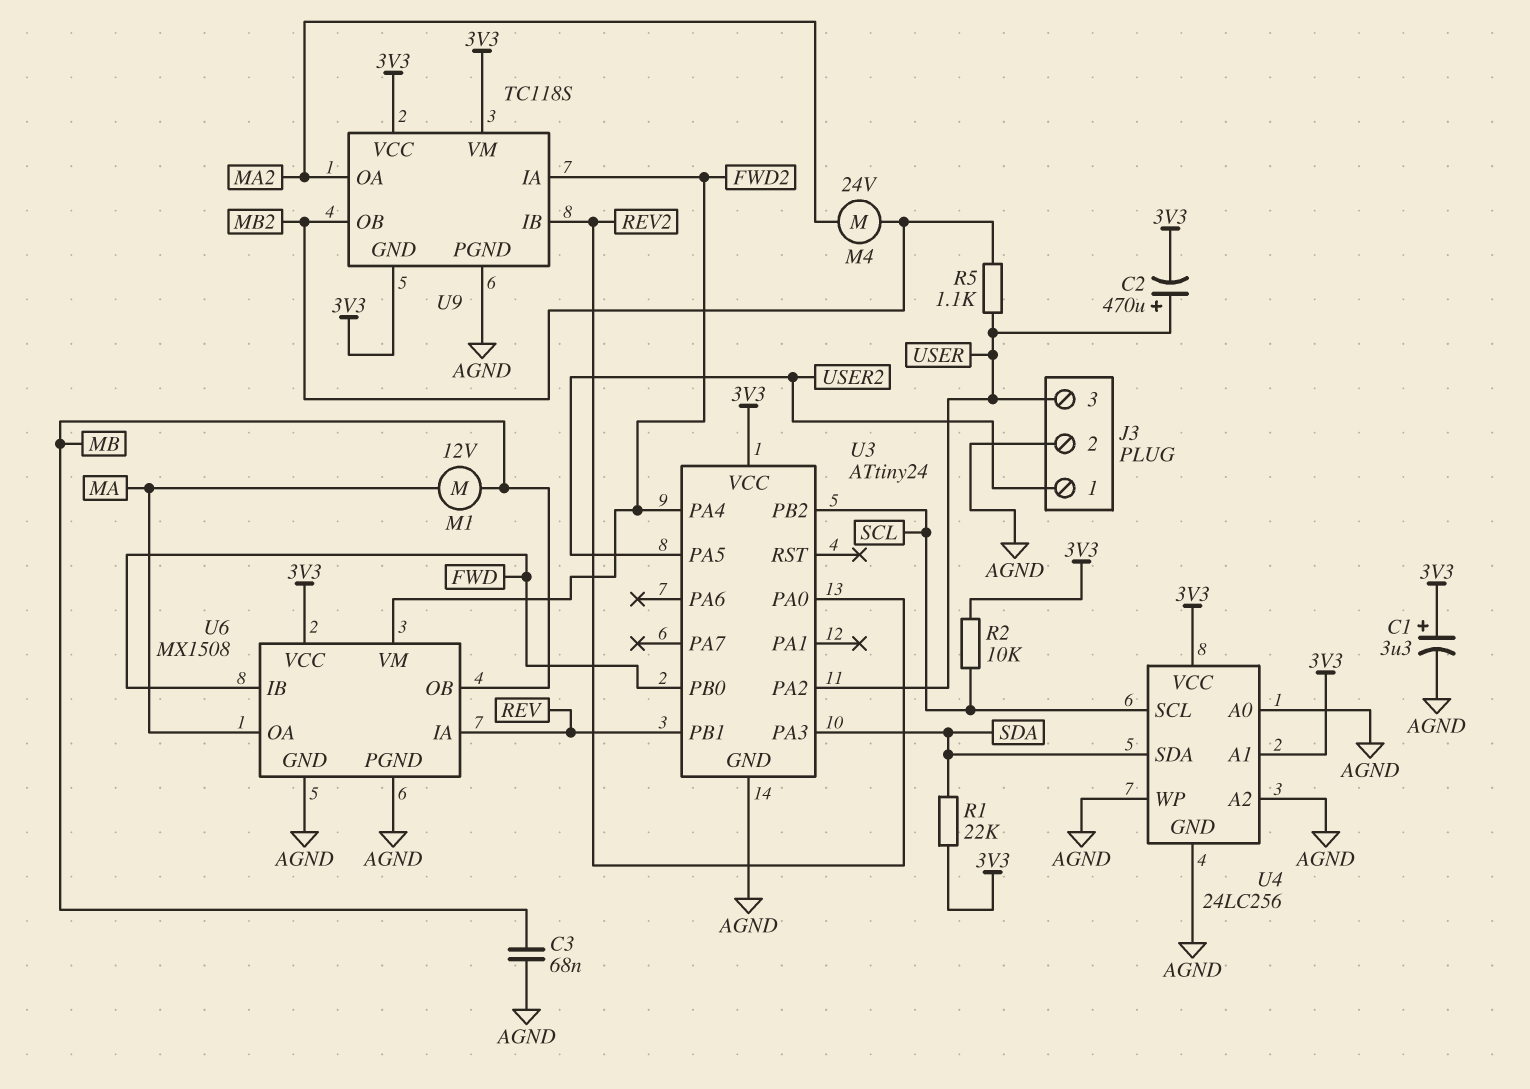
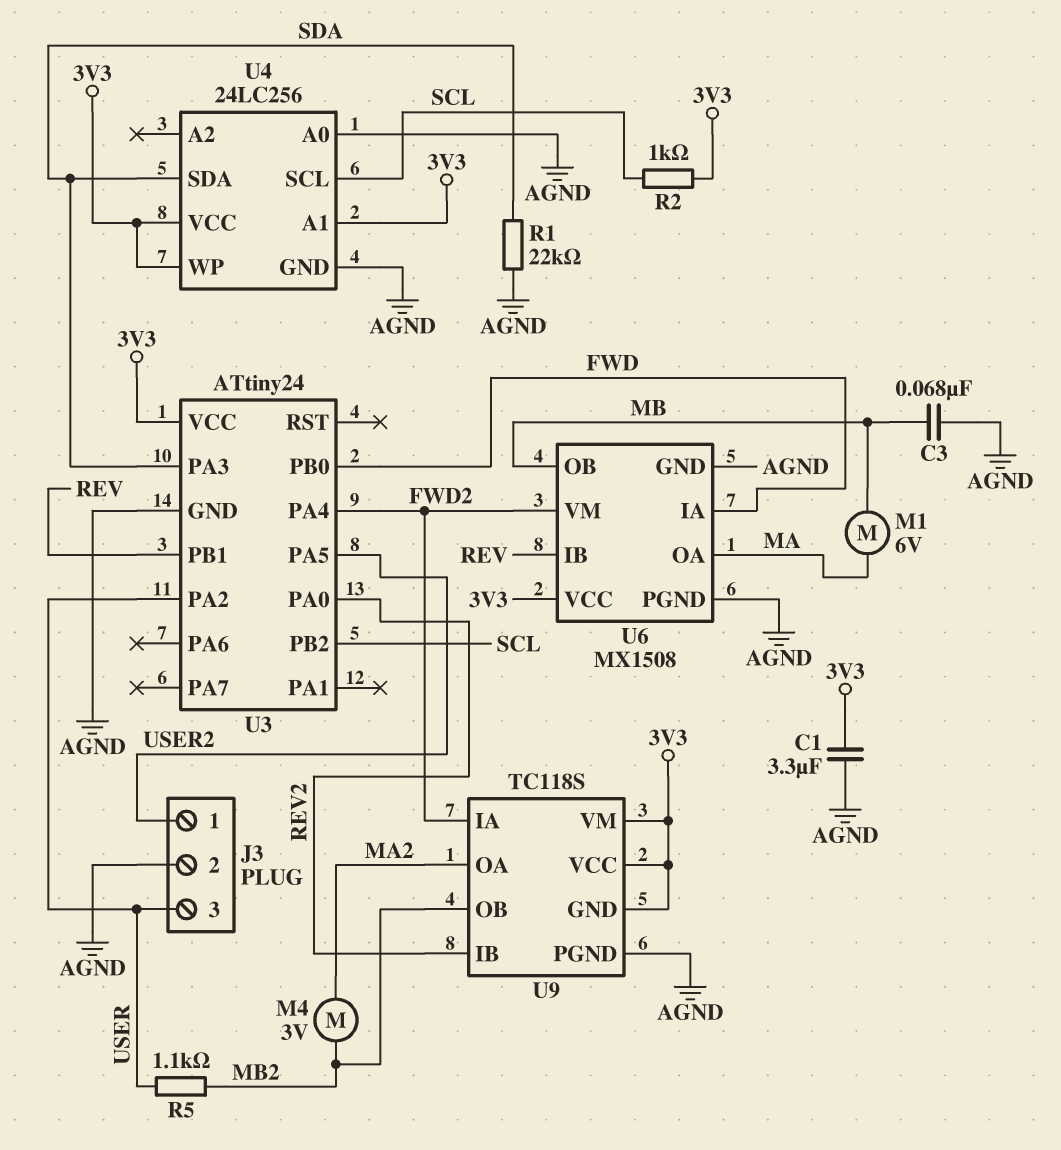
C1: 3.3uF (plus 3V3, minus AGND) -> 3.3uF (3V3, AGND)
C2: 470uF (plus USER, minus 3V3) -> none
M1: motor 12V (MA, MB) -> motor 6V (MA, MB)
M4: motor 24V (MA2, MB2) -> motor 3V (MA2, MB2)
R1: 22k (3V3, SDA) -> 22k (AGND, SDA)
R2: 10k (3V3, SCL) -> 1k (3V3, SCL)
U4 pin A2: AGND -> none
U4 pin WP: AGND -> 3V3
U6 pin IA: REV -> FWD
U6 pin IB: FWD -> REV

